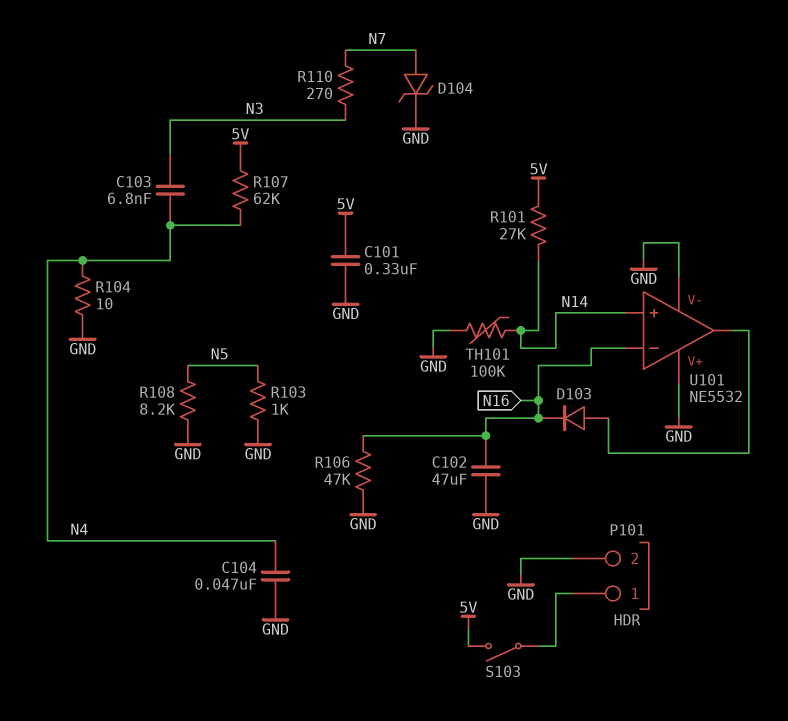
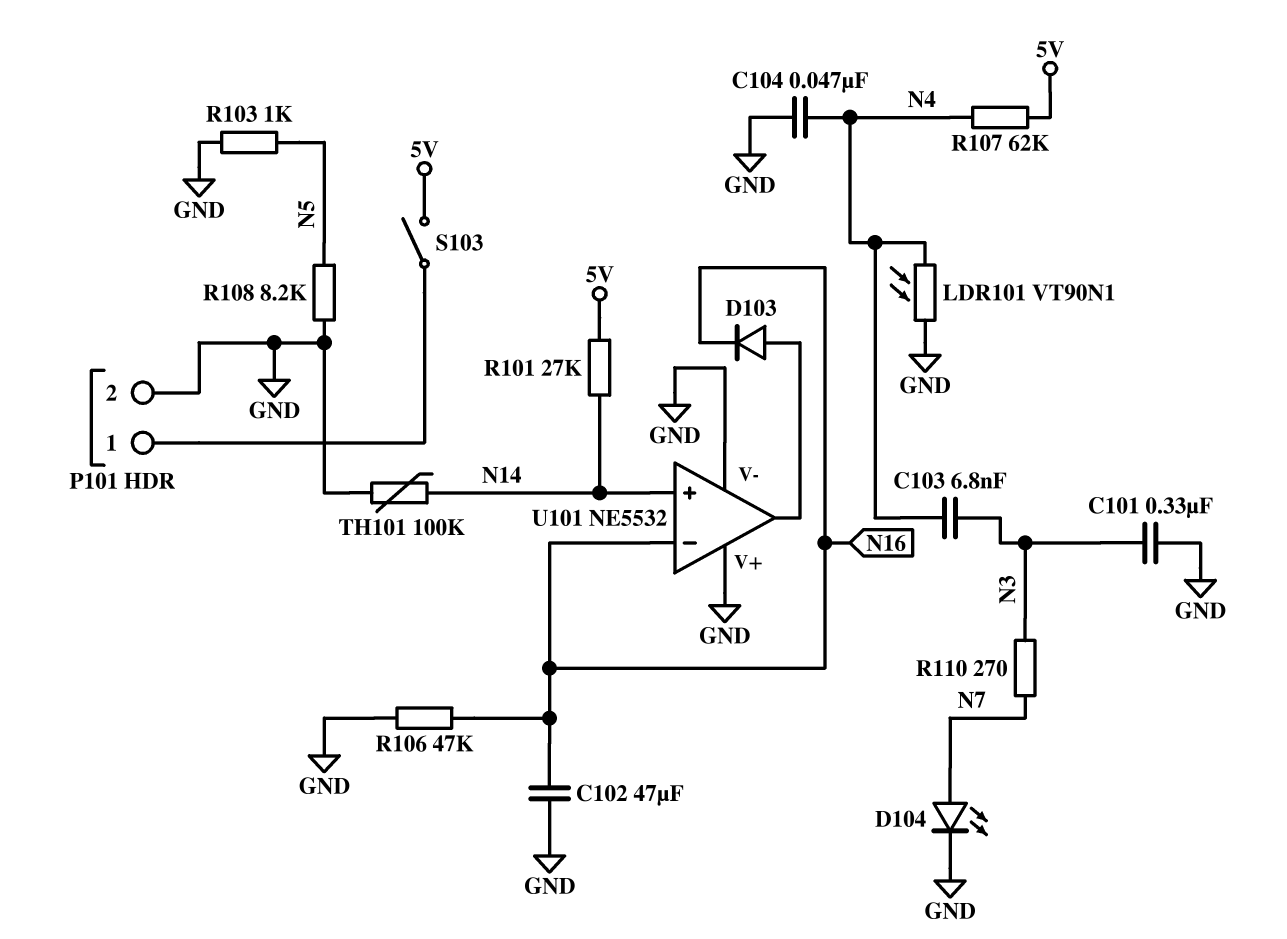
C101: 330nF (5V, GND) -> 330nF (GND, N3)
D104: zener (A N7, K GND) -> LED (A N7, K GND)
LDR101: none -> VT90N1 (GND, N4)
R104: 10 (GND, N4) -> none

